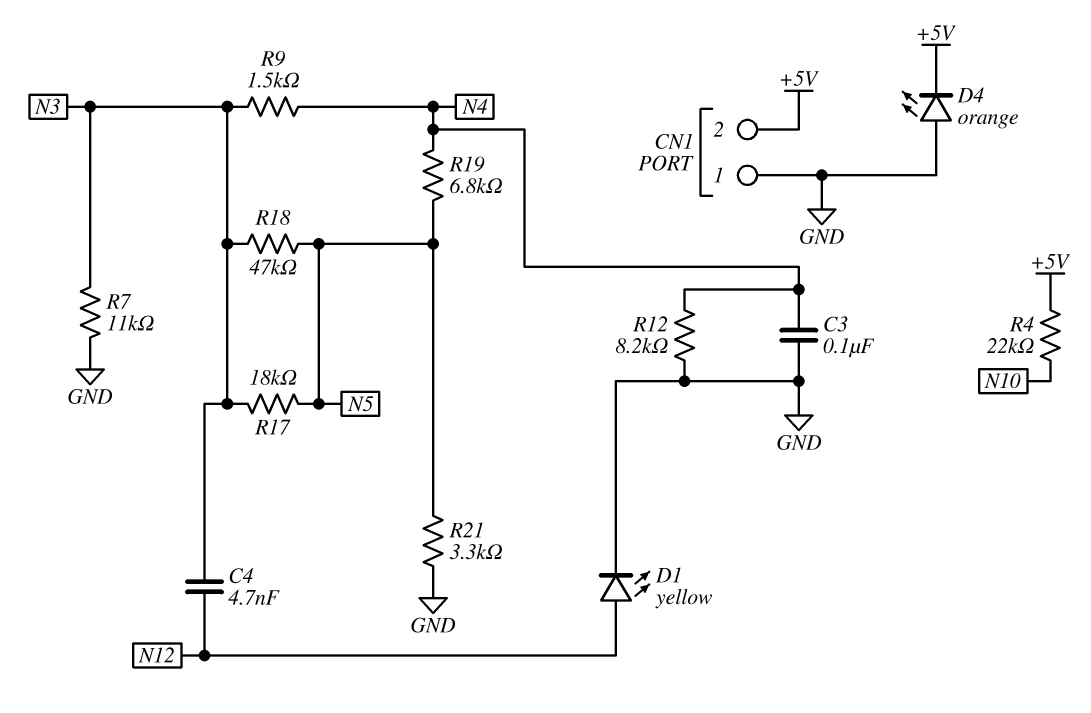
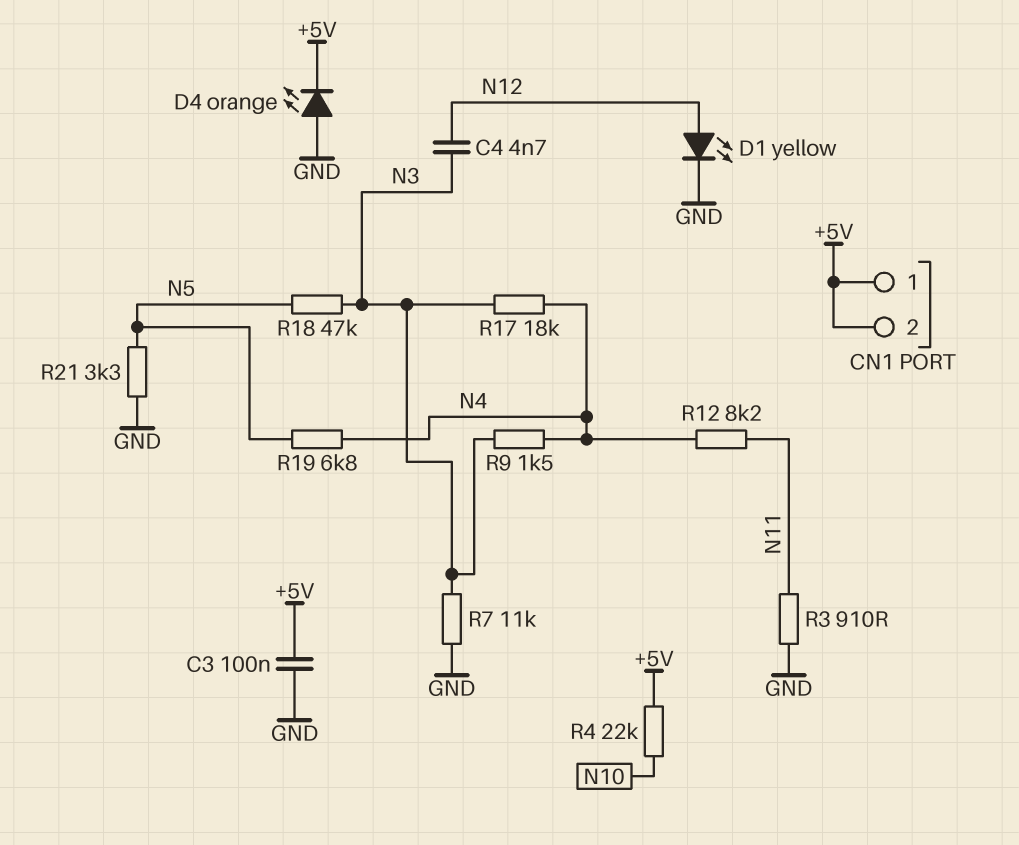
C3: 100nF (GND, N4) -> 100nF (+5V, GND)
CN1 pin 1: GND -> +5V
R3: none -> 910 (GND, N11)
R12: 8.2k (GND, N4) -> 8.2k (N4, N11)
R17: 18k (N3, N5) -> 18k (N3, N4)

